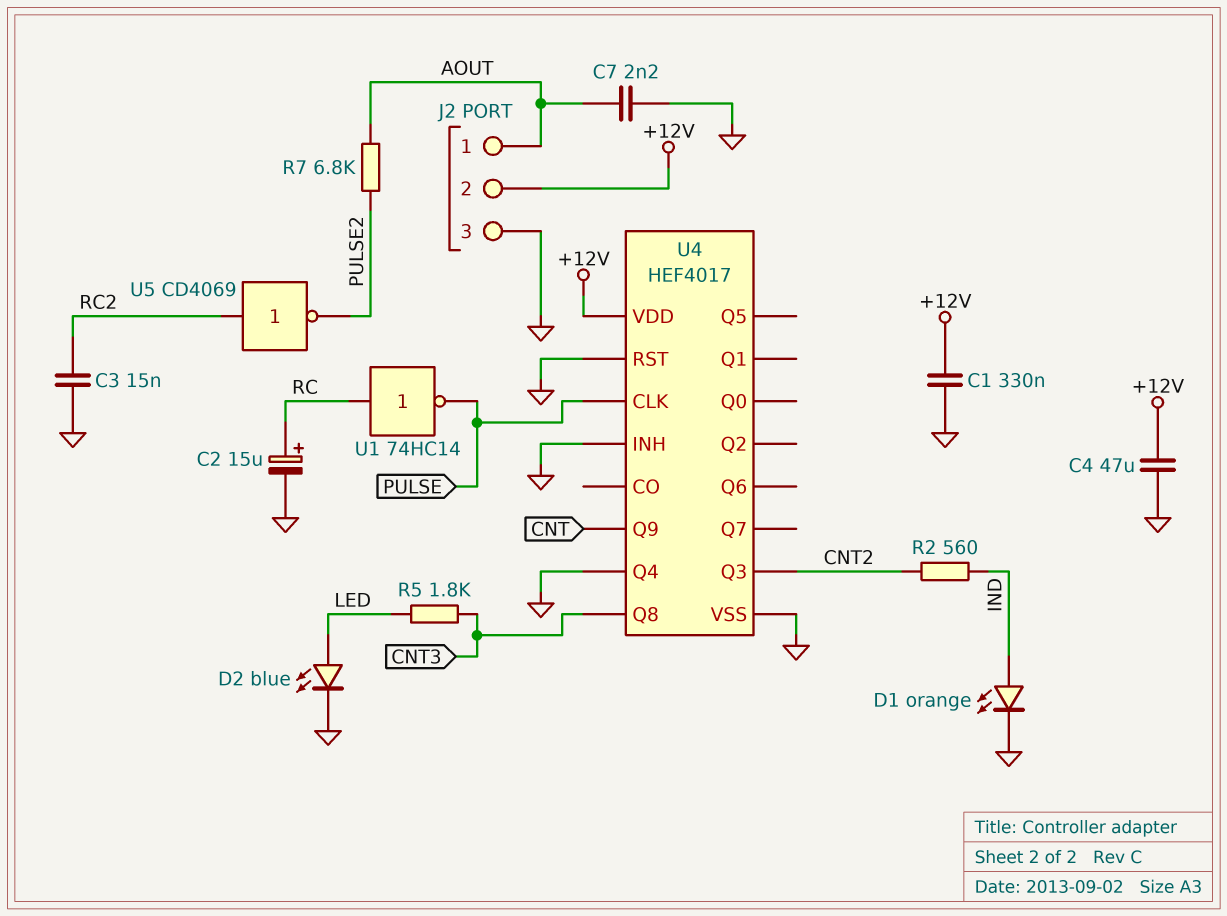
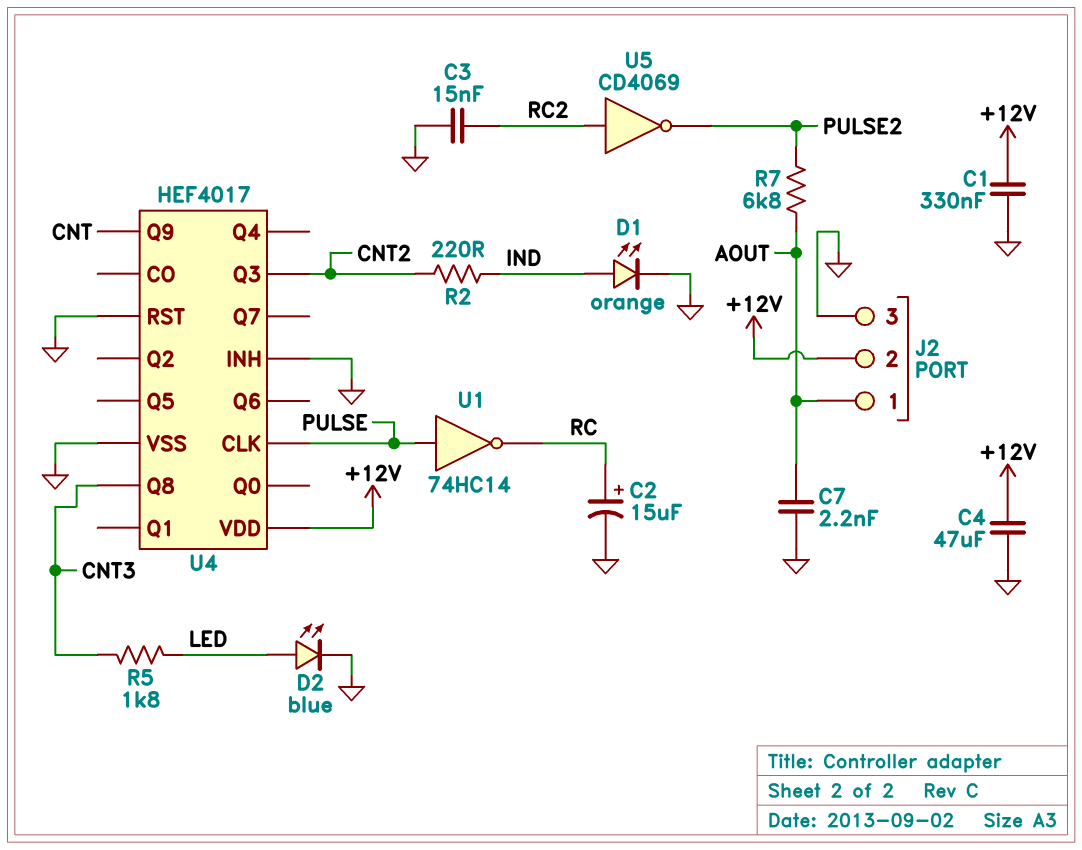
R2: 560 (CNT2, IND) -> 220 (CNT2, IND)
U1: NOT 74HC14 (in RC, out PULSE) -> NOT 74HC14 (in PULSE, out RC)
U4 pin Q4: GND -> none

